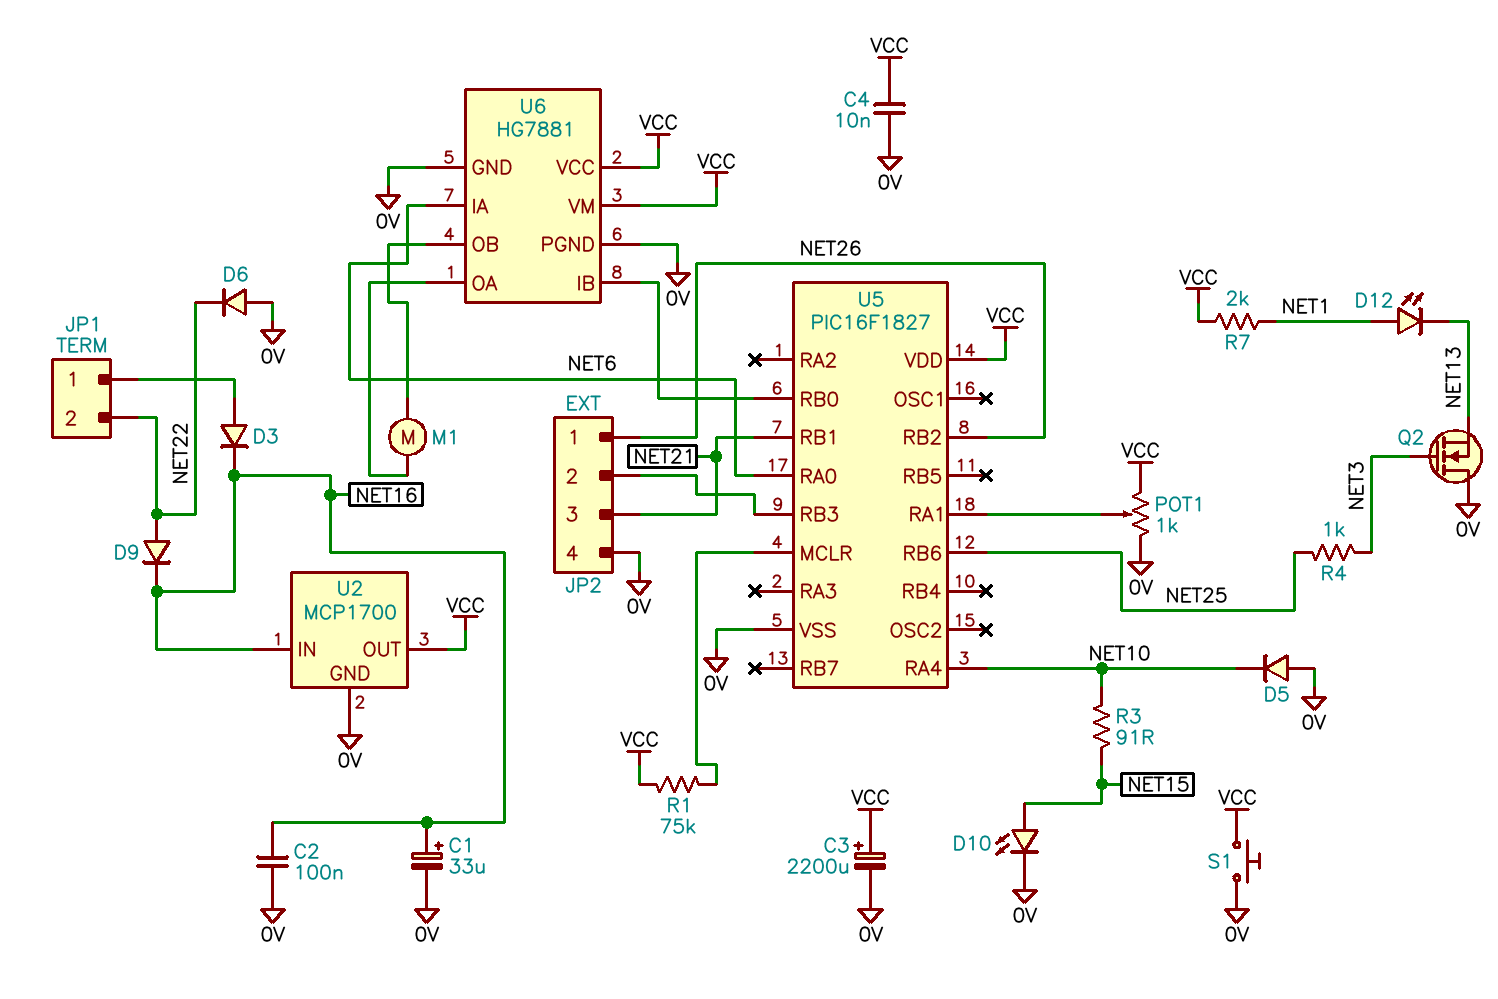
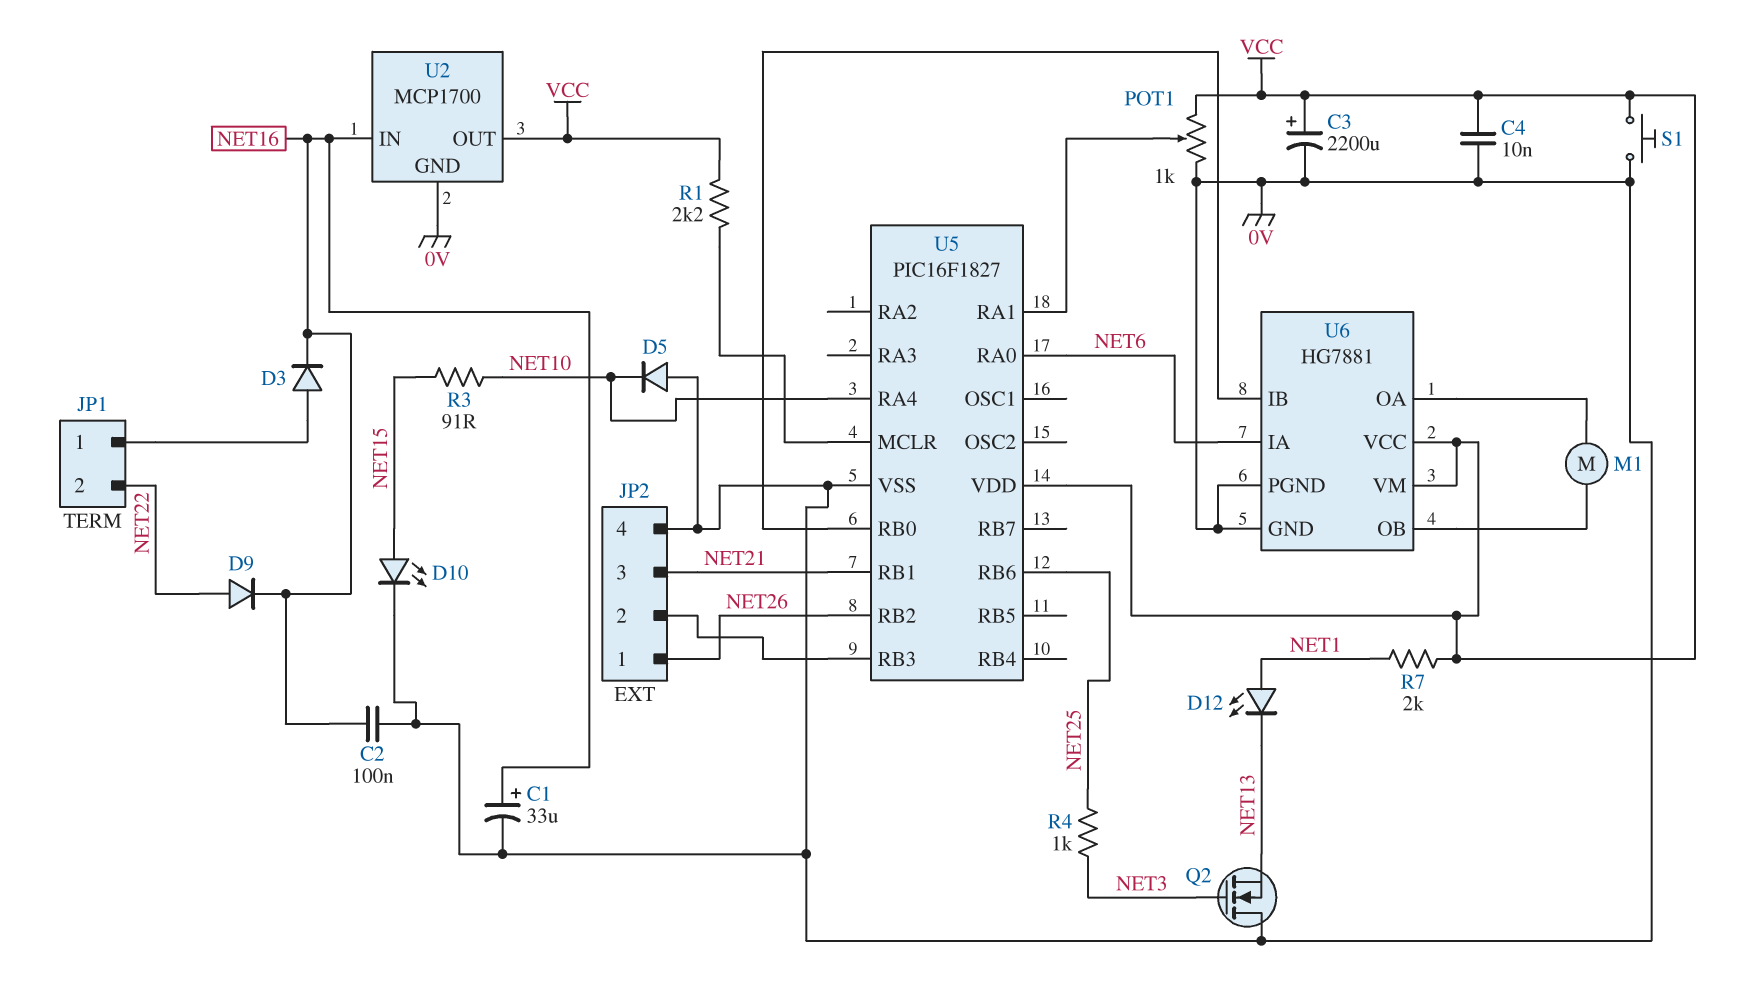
D6: diode (A 0V, K NET22) -> none
R1: 75k (U5/MCLR, VCC) -> 2.2k (U5/MCLR, VCC)

